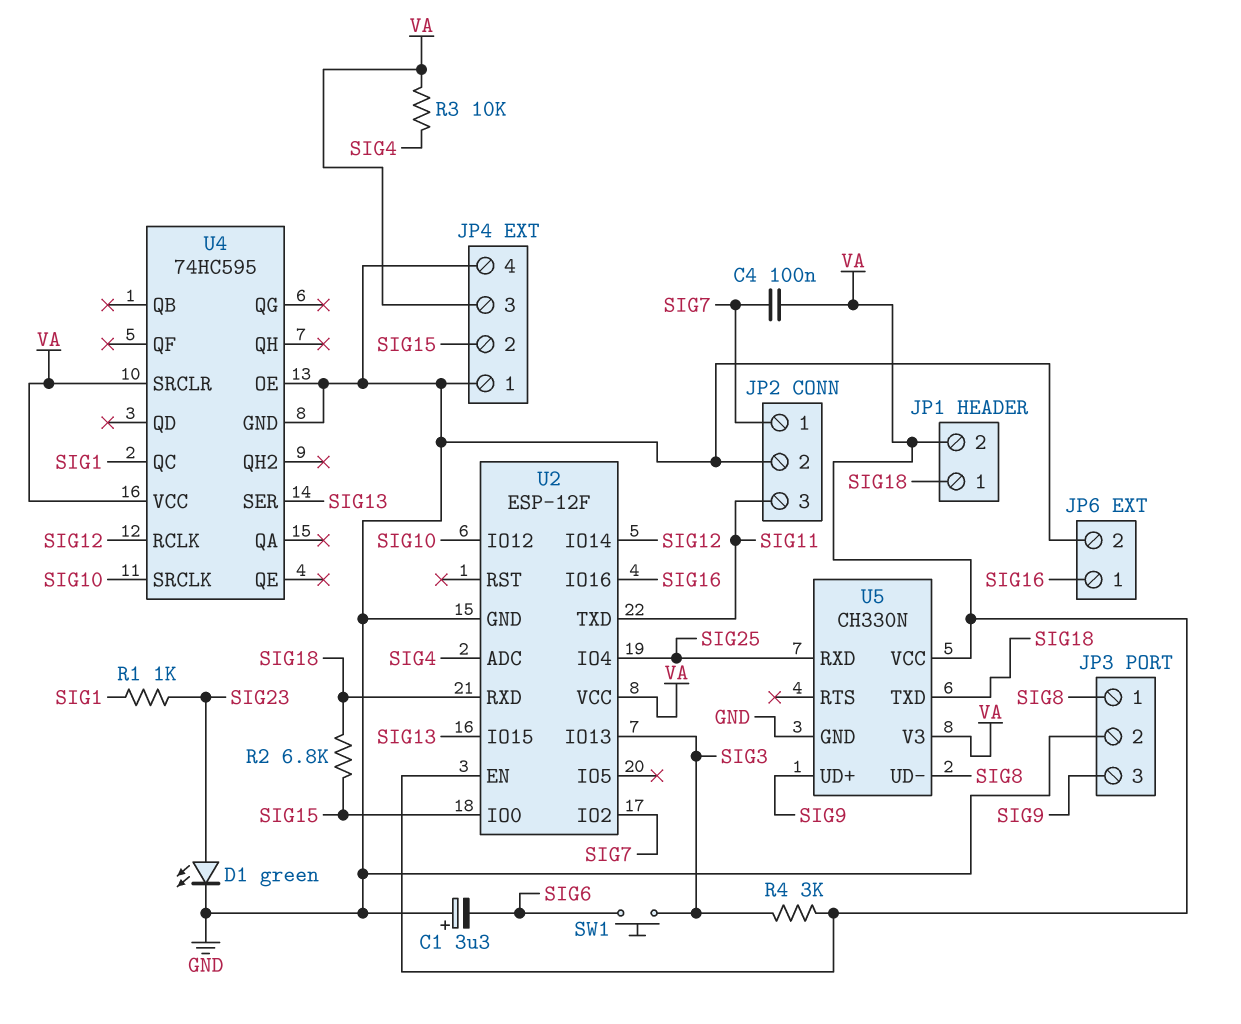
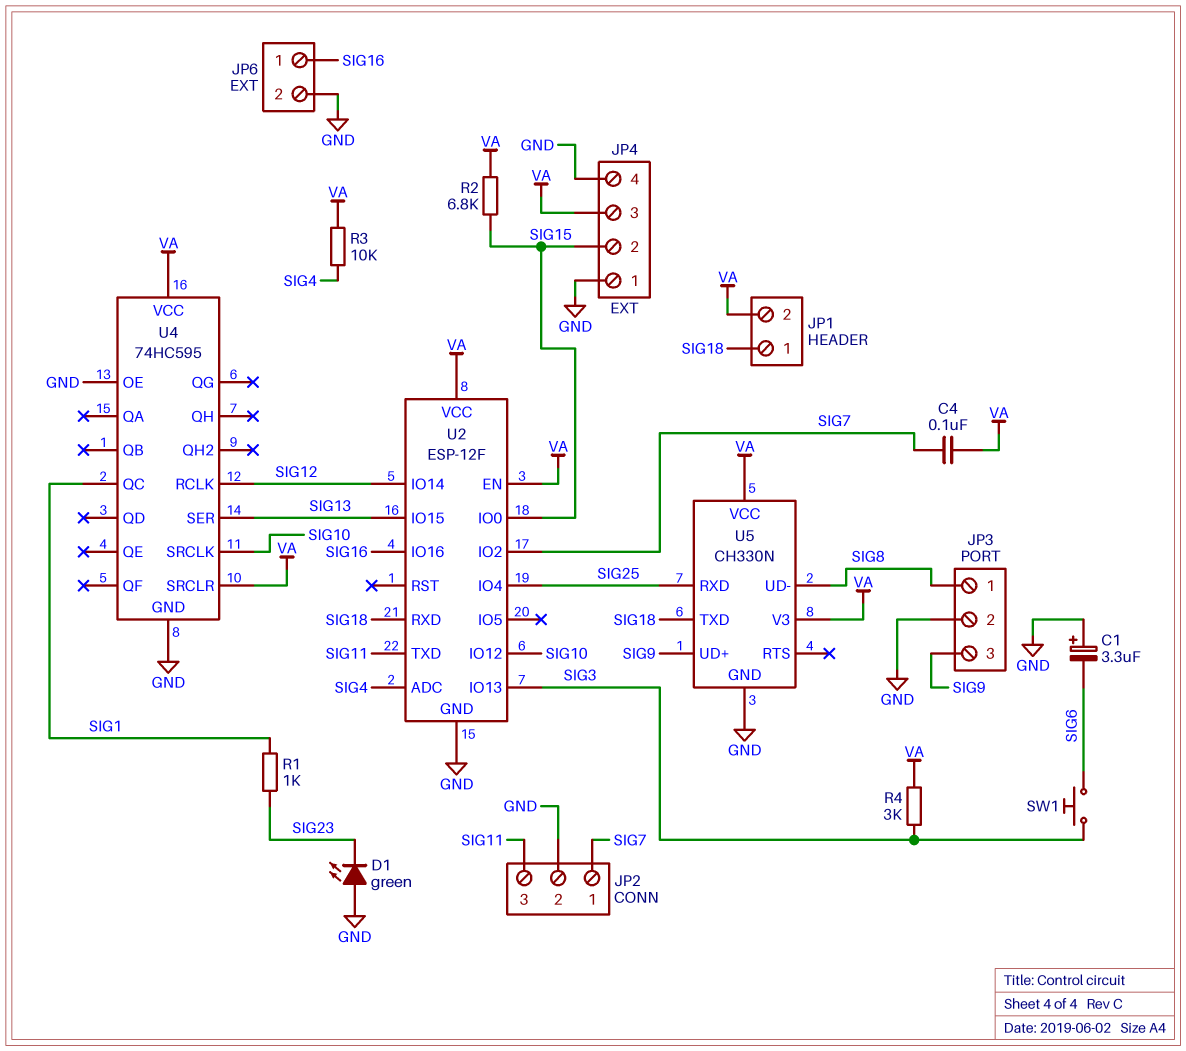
D1: LED green (A SIG23, K GND) -> LED green (A GND, K SIG23)
R2: 6.8k (SIG15, SIG18) -> 6.8k (SIG15, VA)

